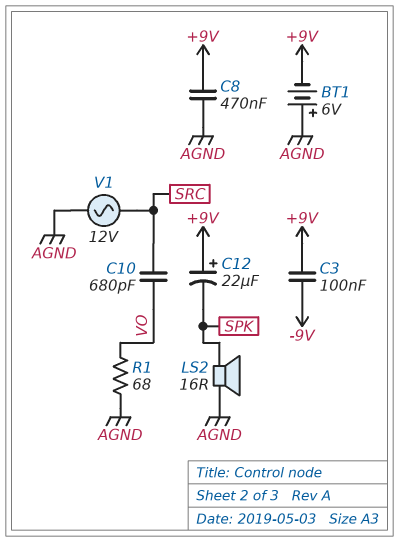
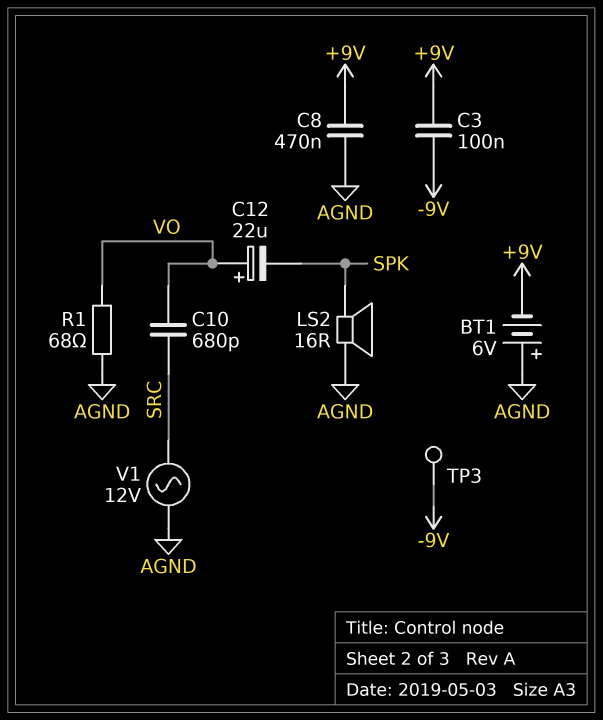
C12: 22uF (plus +9V, minus SPK) -> 22uF (plus VO, minus SPK)
TP3: none -> test point (-9V)

